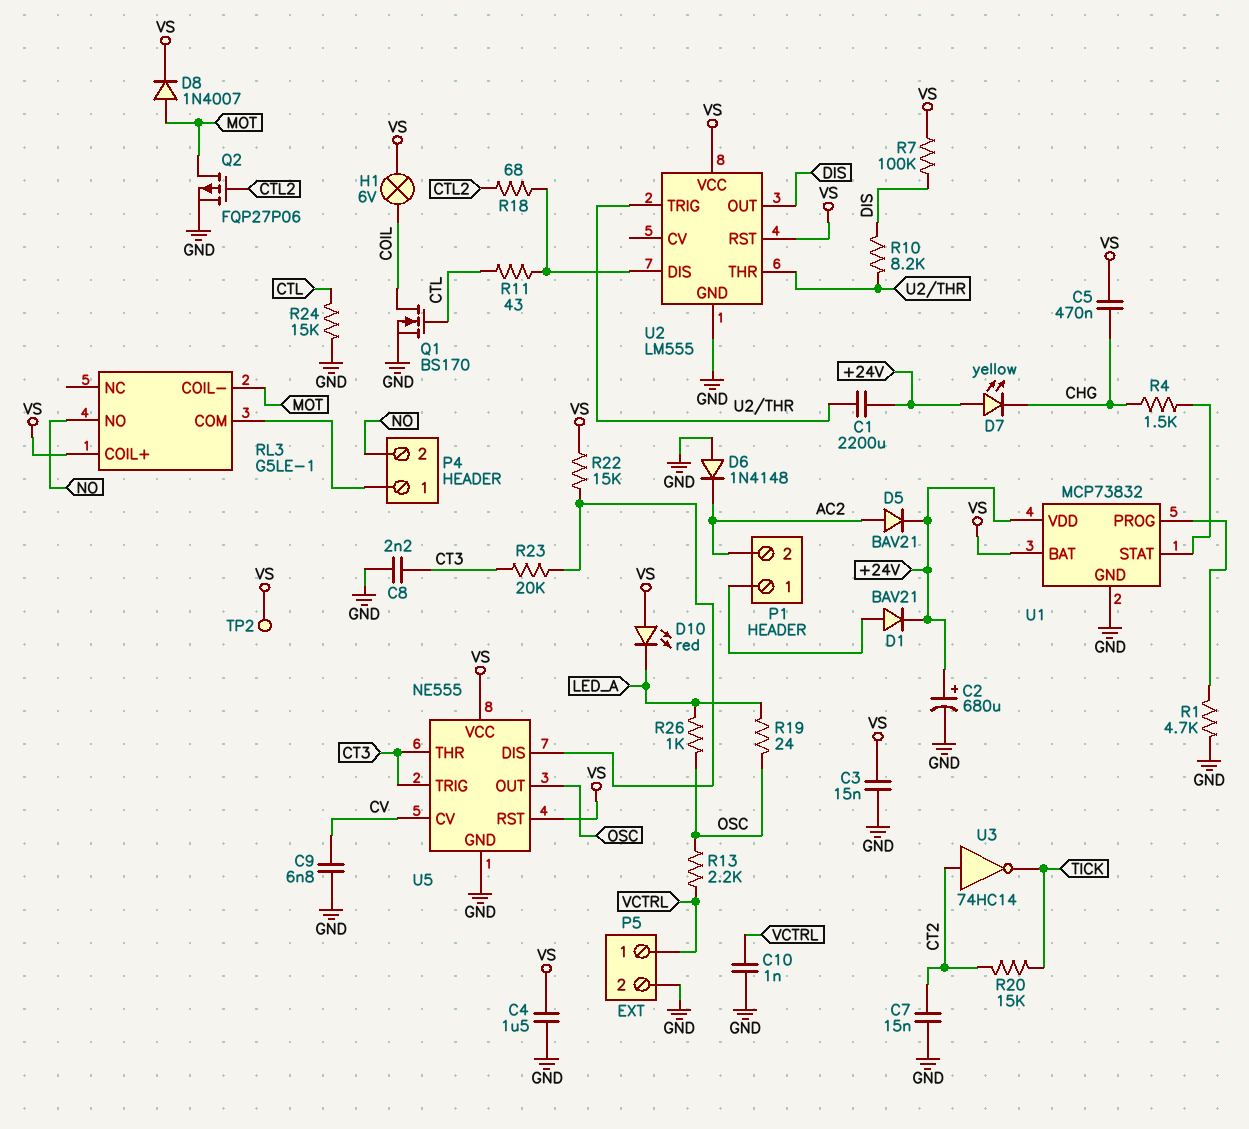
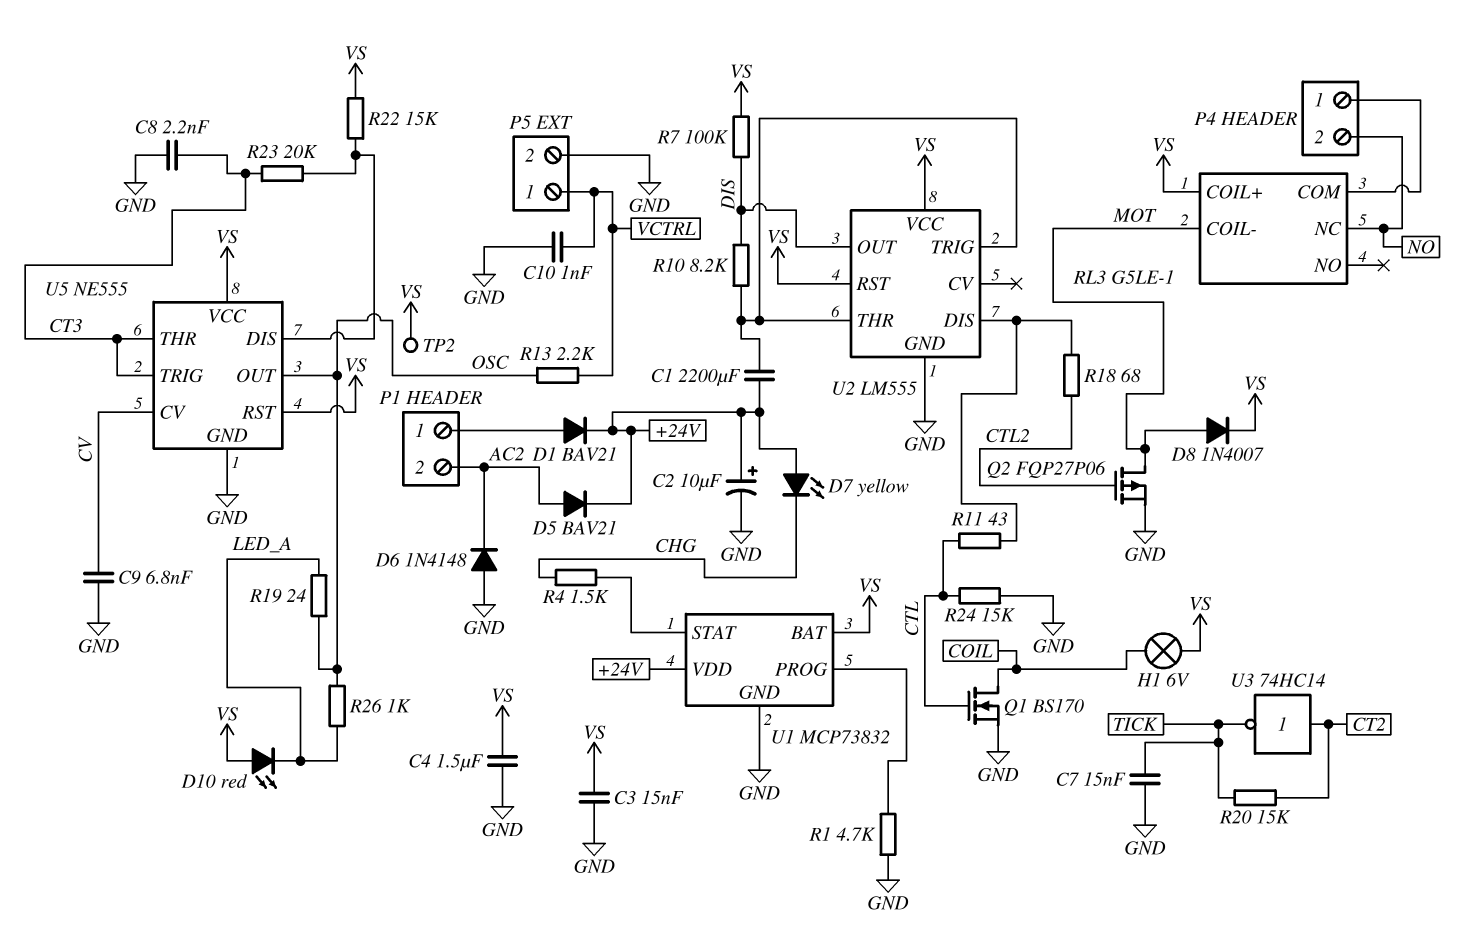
C2: 680uF (plus +24V, minus GND) -> 10uF (plus +24V, minus GND)
C5: 470nF (CHG, VS) -> none
C7: 15nF (CT2, GND) -> 15nF (GND, TICK)
RL3 pin NC: none -> NO
RL3 pin NO: NO -> none

